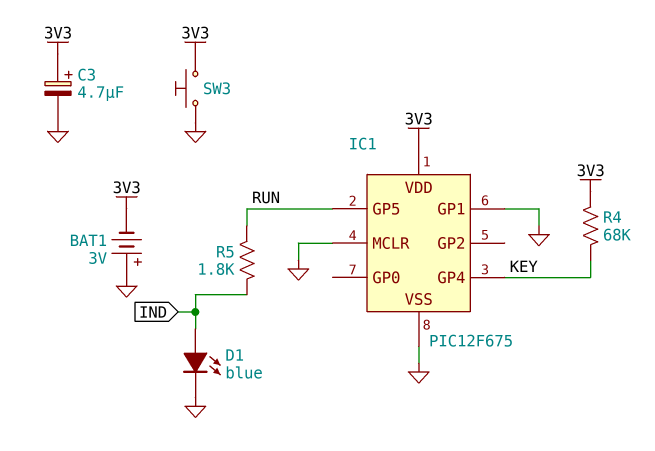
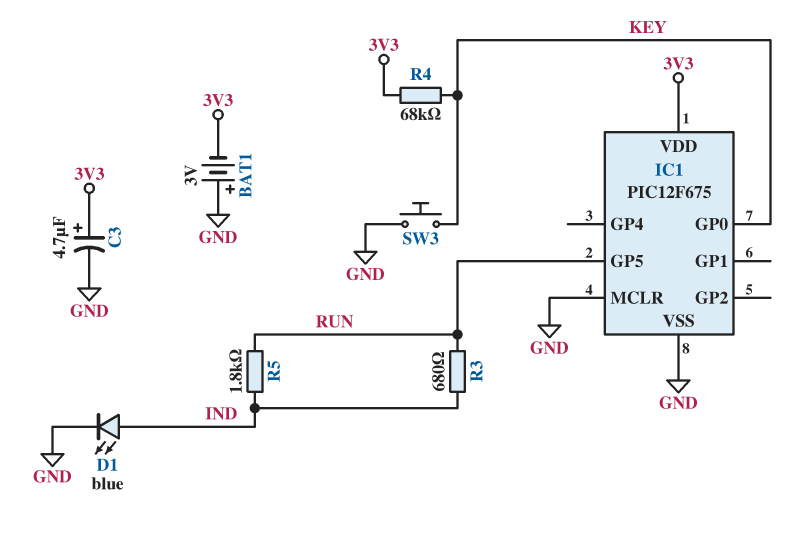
IC1 pin GP0: none -> KEY
IC1 pin GP1: GND -> none
IC1 pin GP4: KEY -> none
R3: none -> 680 (IND, RUN)
SW3: button (3V3, GND) -> button (GND, KEY)

